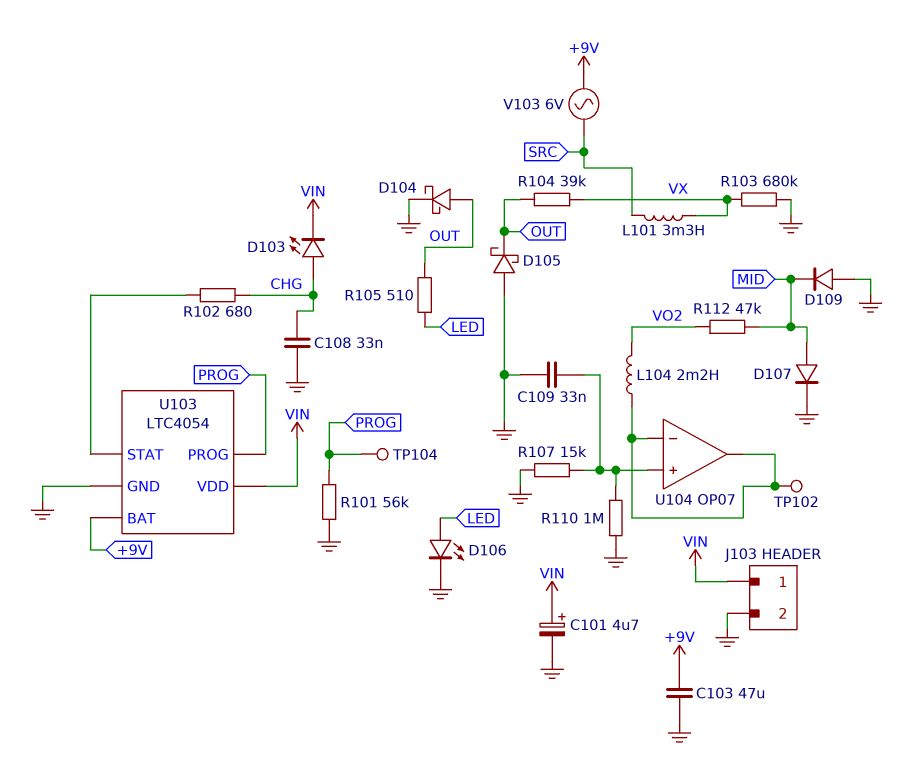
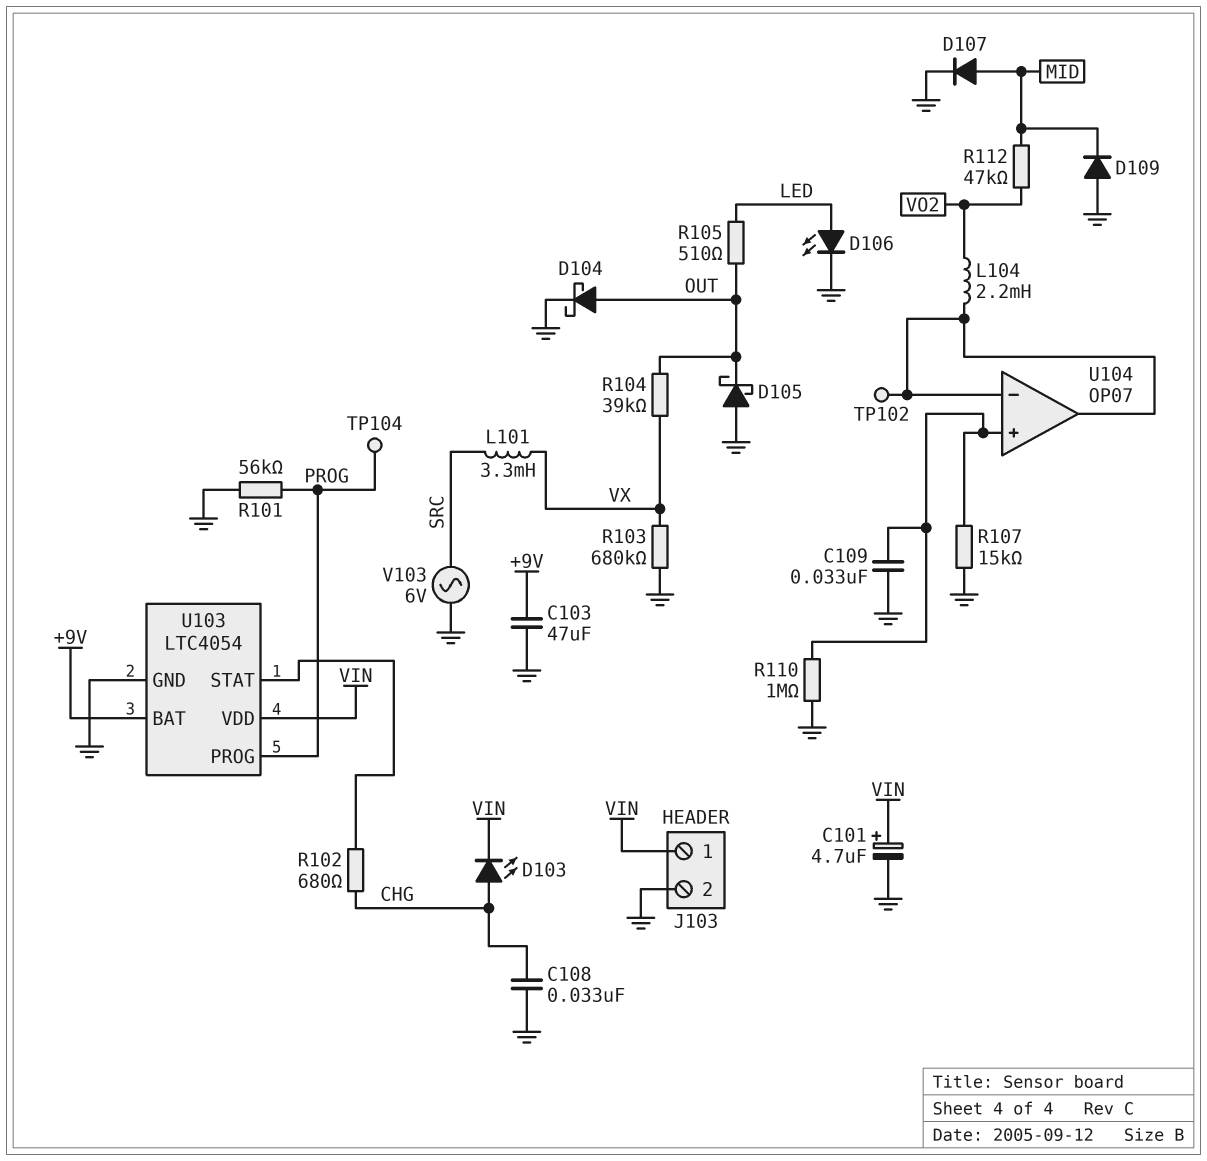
V103: AC 6V (+9V, SRC) -> AC 6V (GND, SRC)

